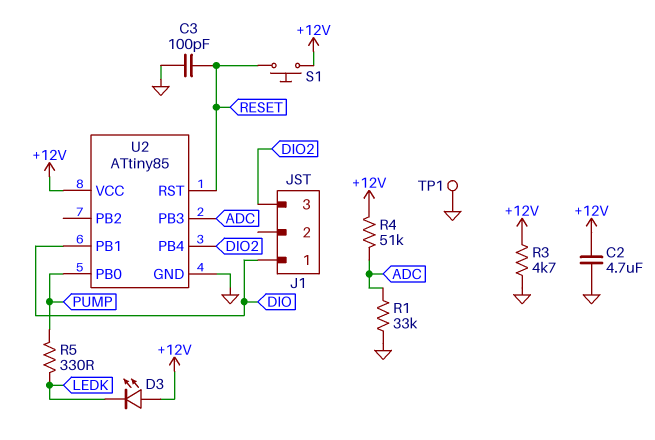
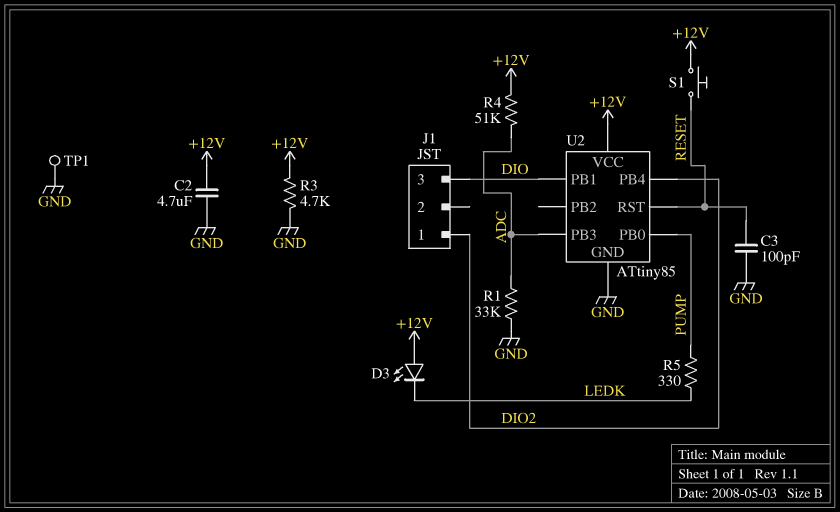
J1 pin 1: DIO -> DIO2
J1 pin 3: DIO2 -> DIO

